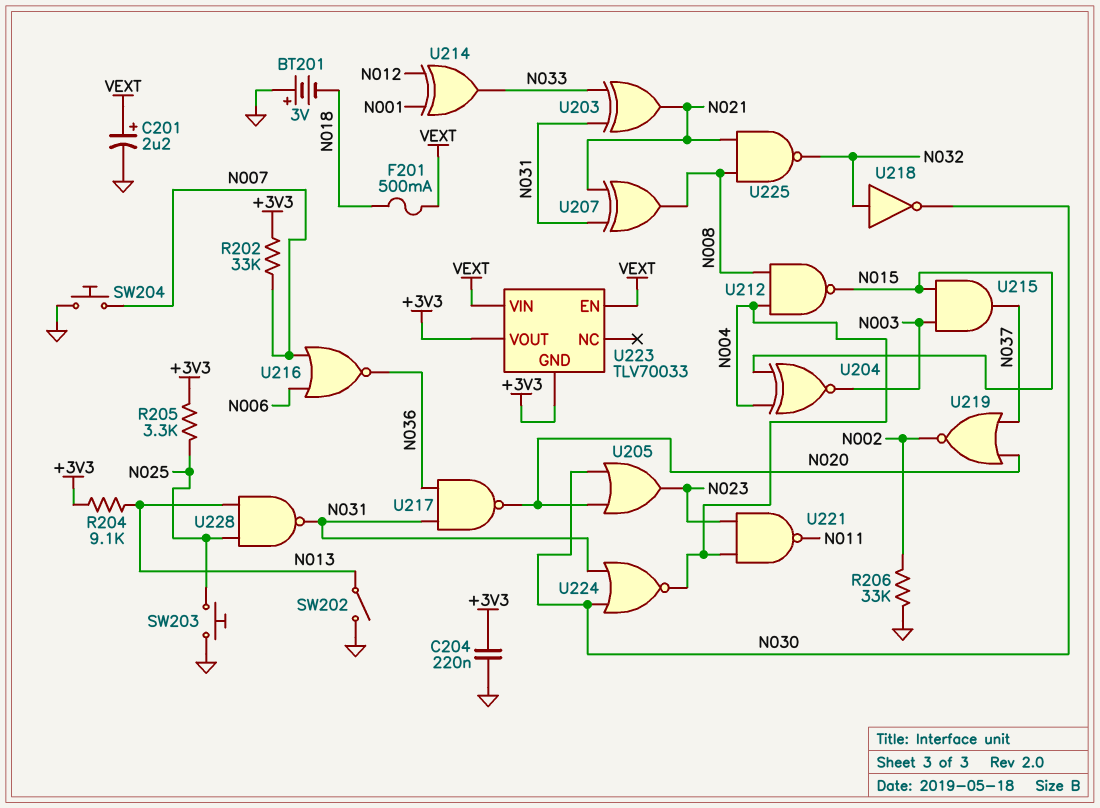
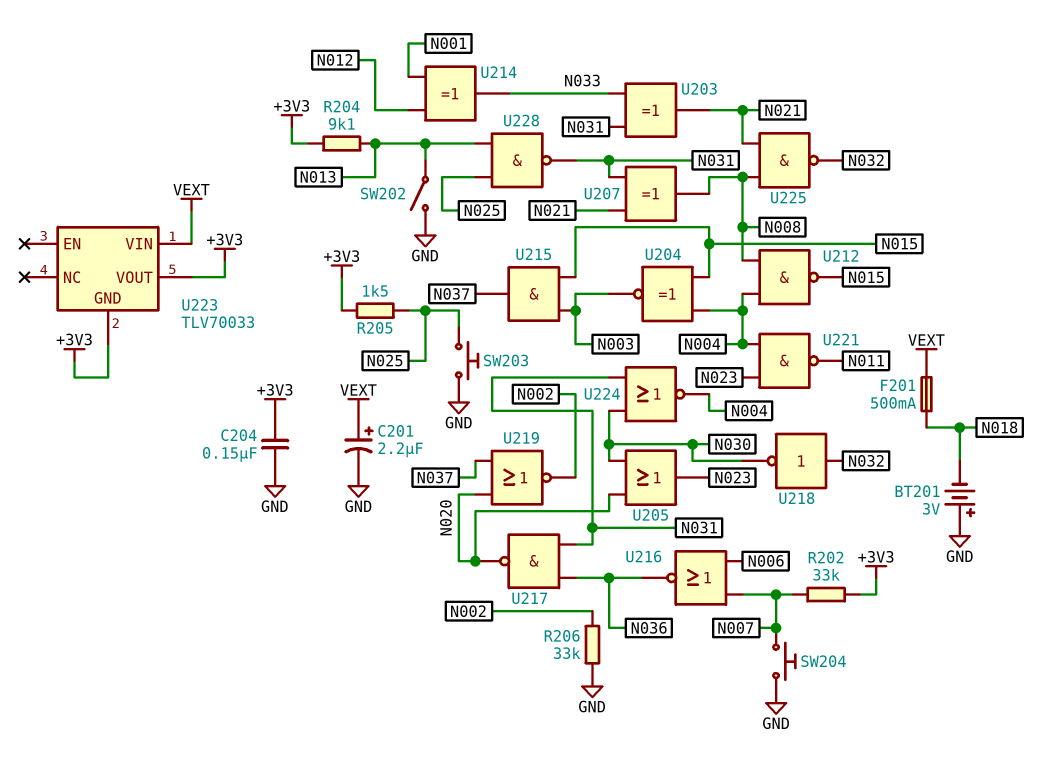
C204: 220nF (+3V3, GND) -> 150nF (+3V3, GND)
R205: 3.3k (+3V3, N025) -> 1.5k (+3V3, N025)
U223 pin EN: VEXT -> none

